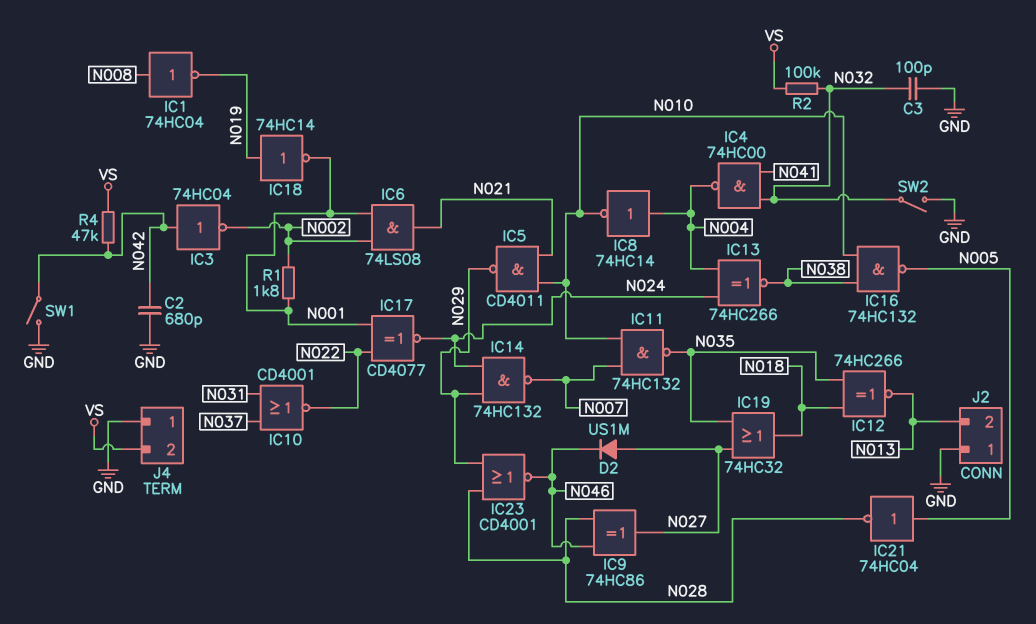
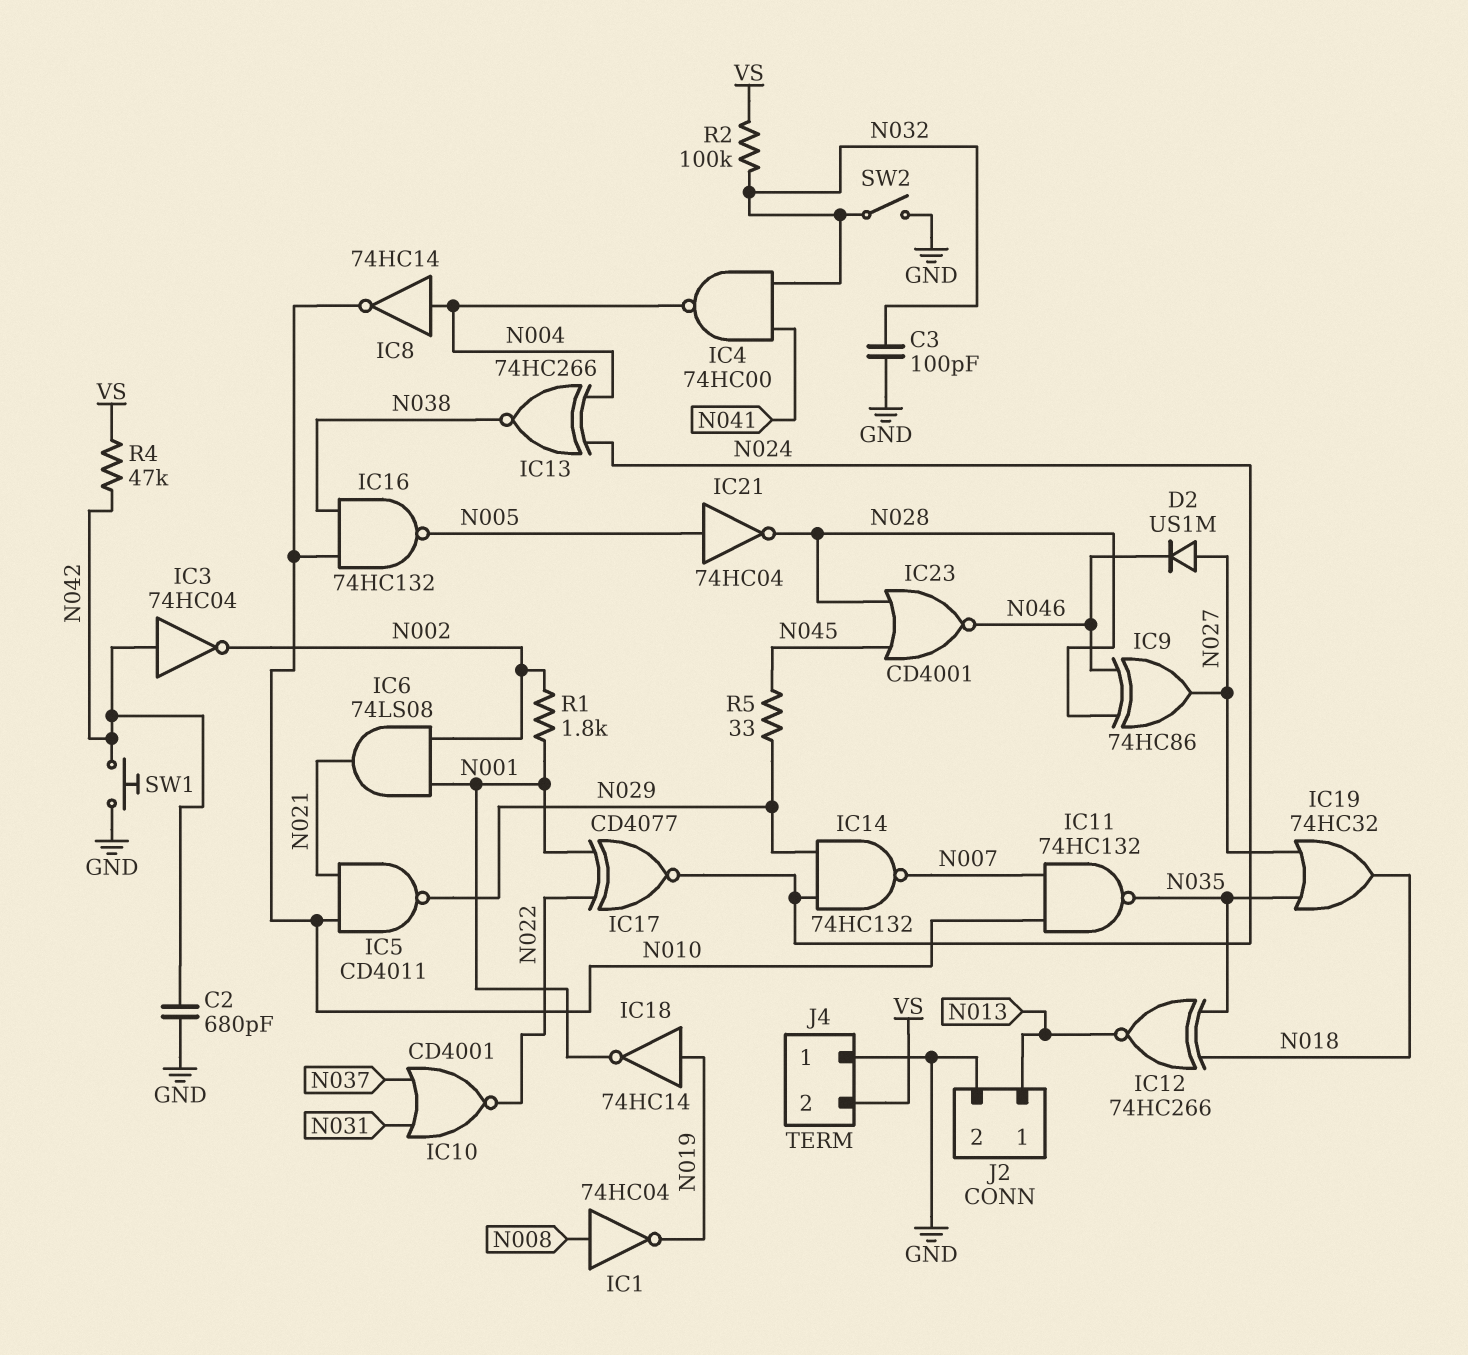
IC23: NOR CD4001 (in N028, in N029, out N046) -> NOR CD4001 (in N028, in N045, out N046)
J2 pin 1: GND -> N013
J2 pin 2: N013 -> GND
R5: none -> 33 (N029, N045)
SW1: switch (GND, N042) -> button (GND, N042)

